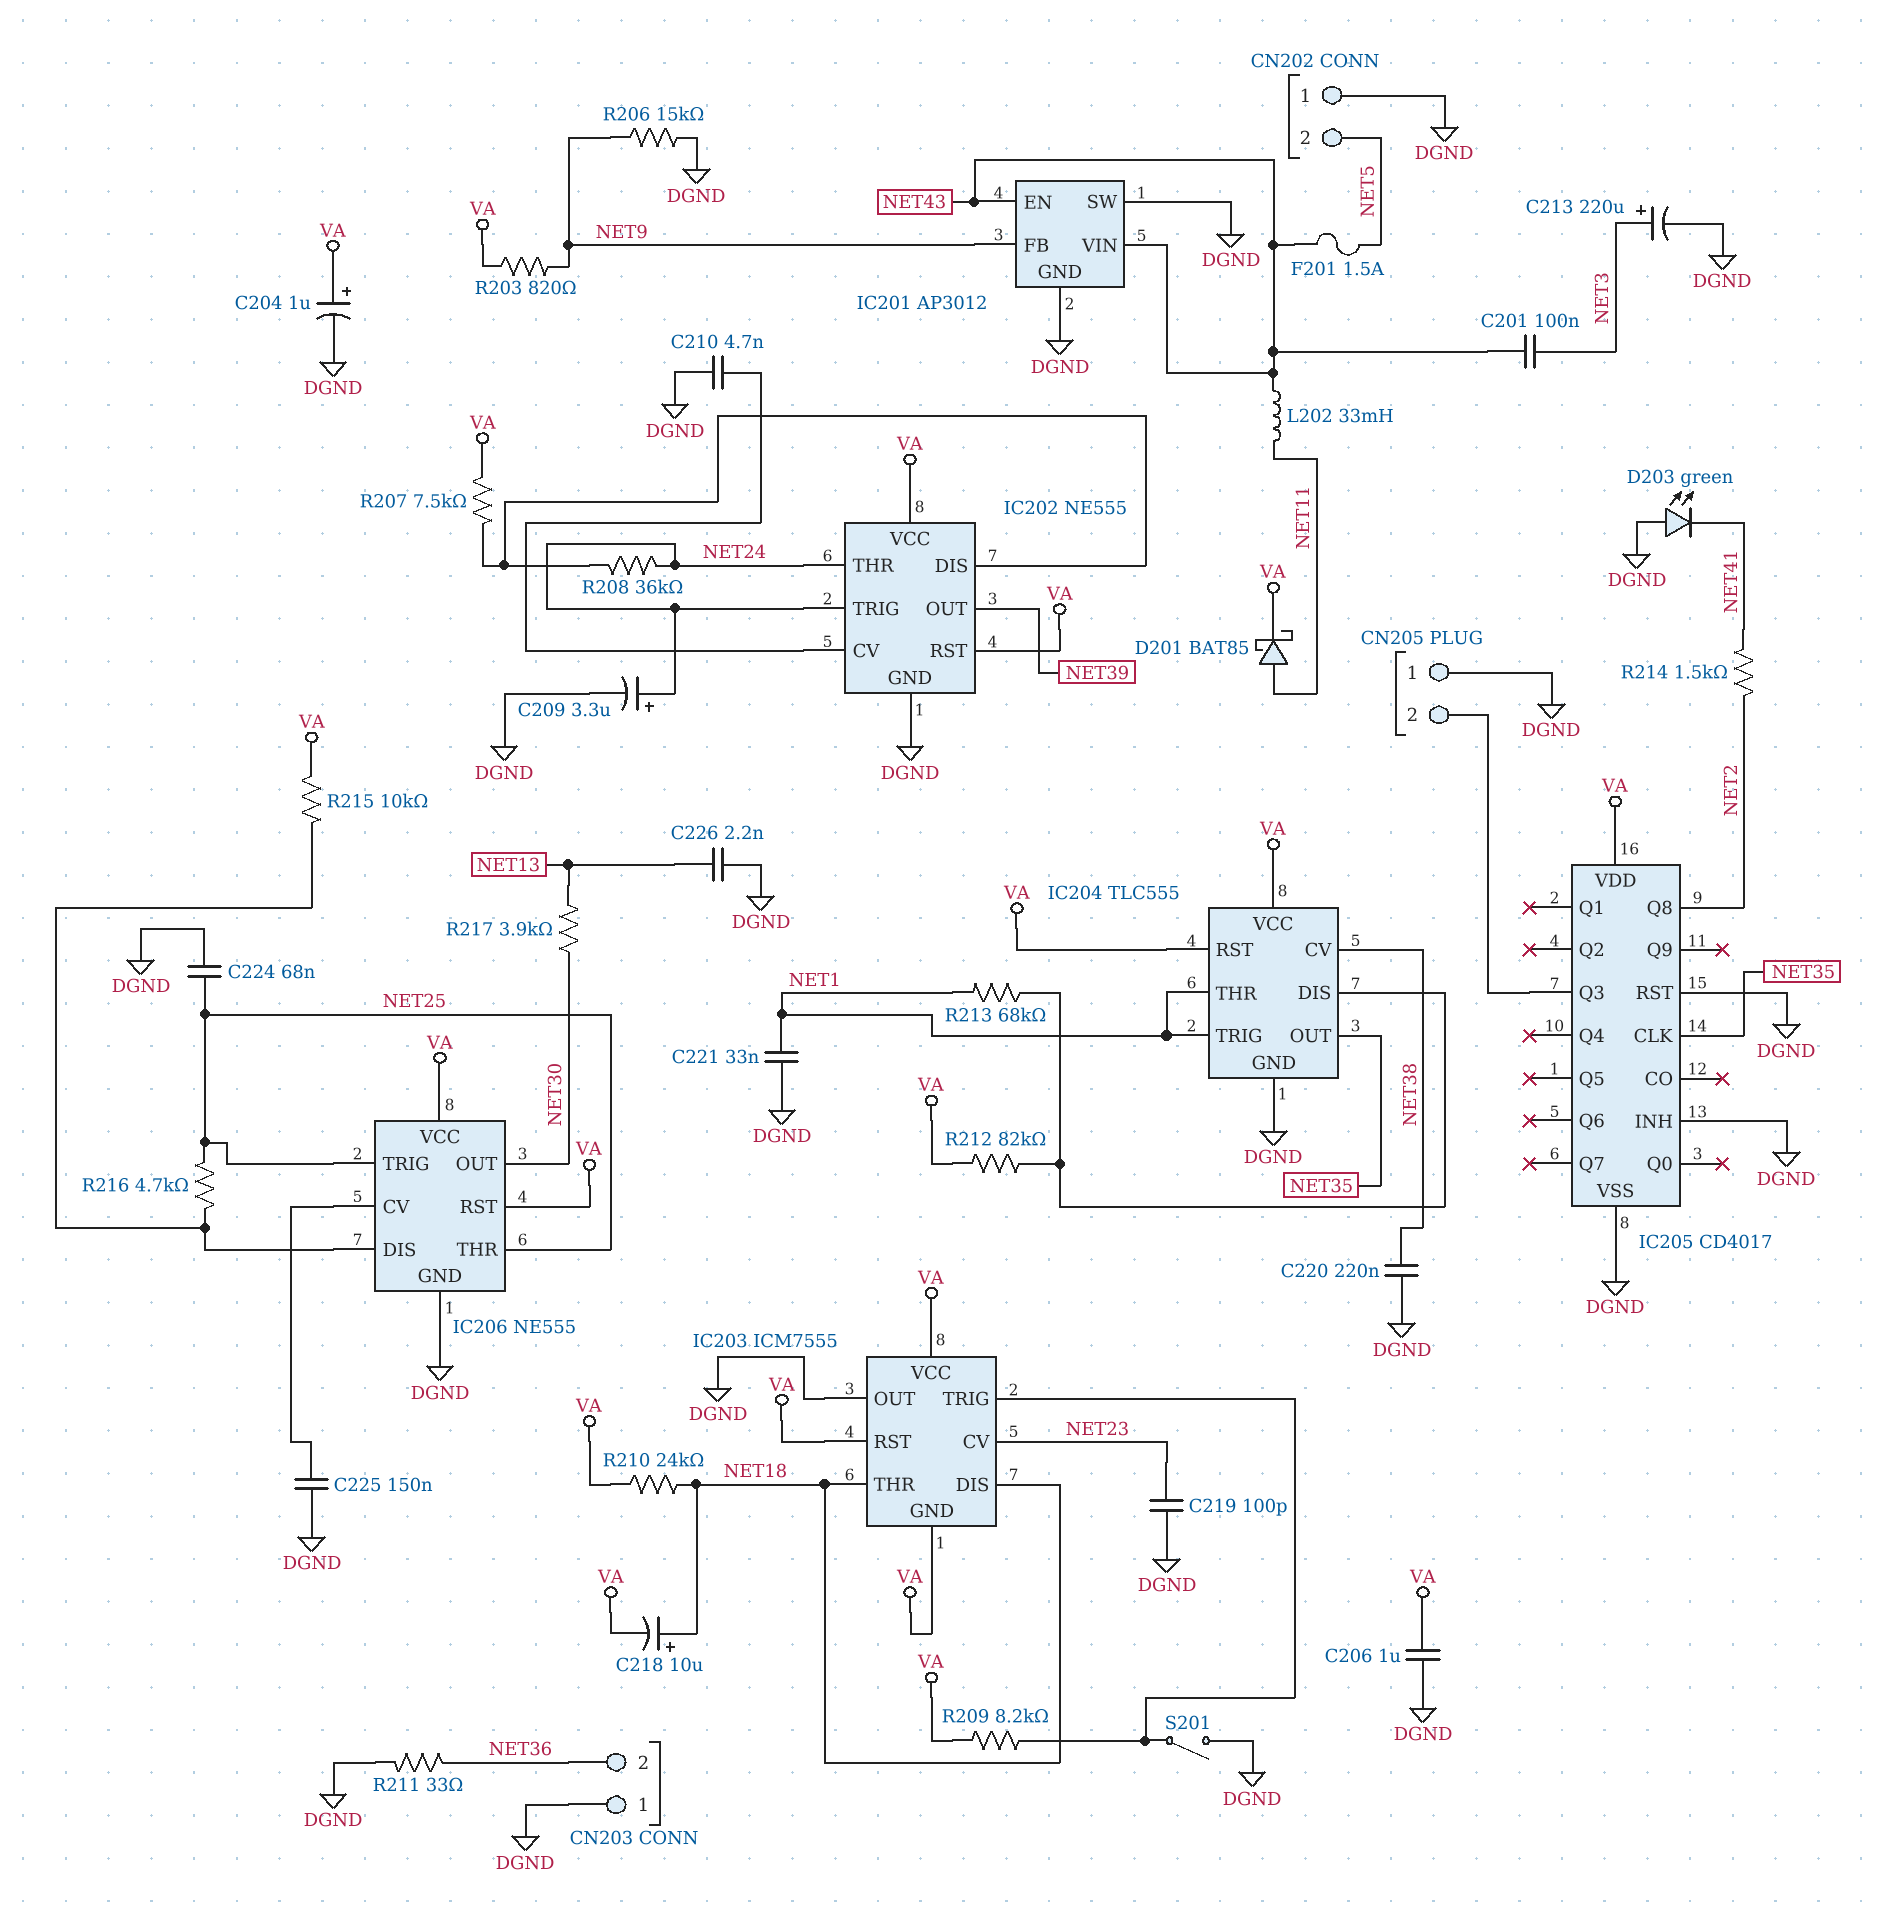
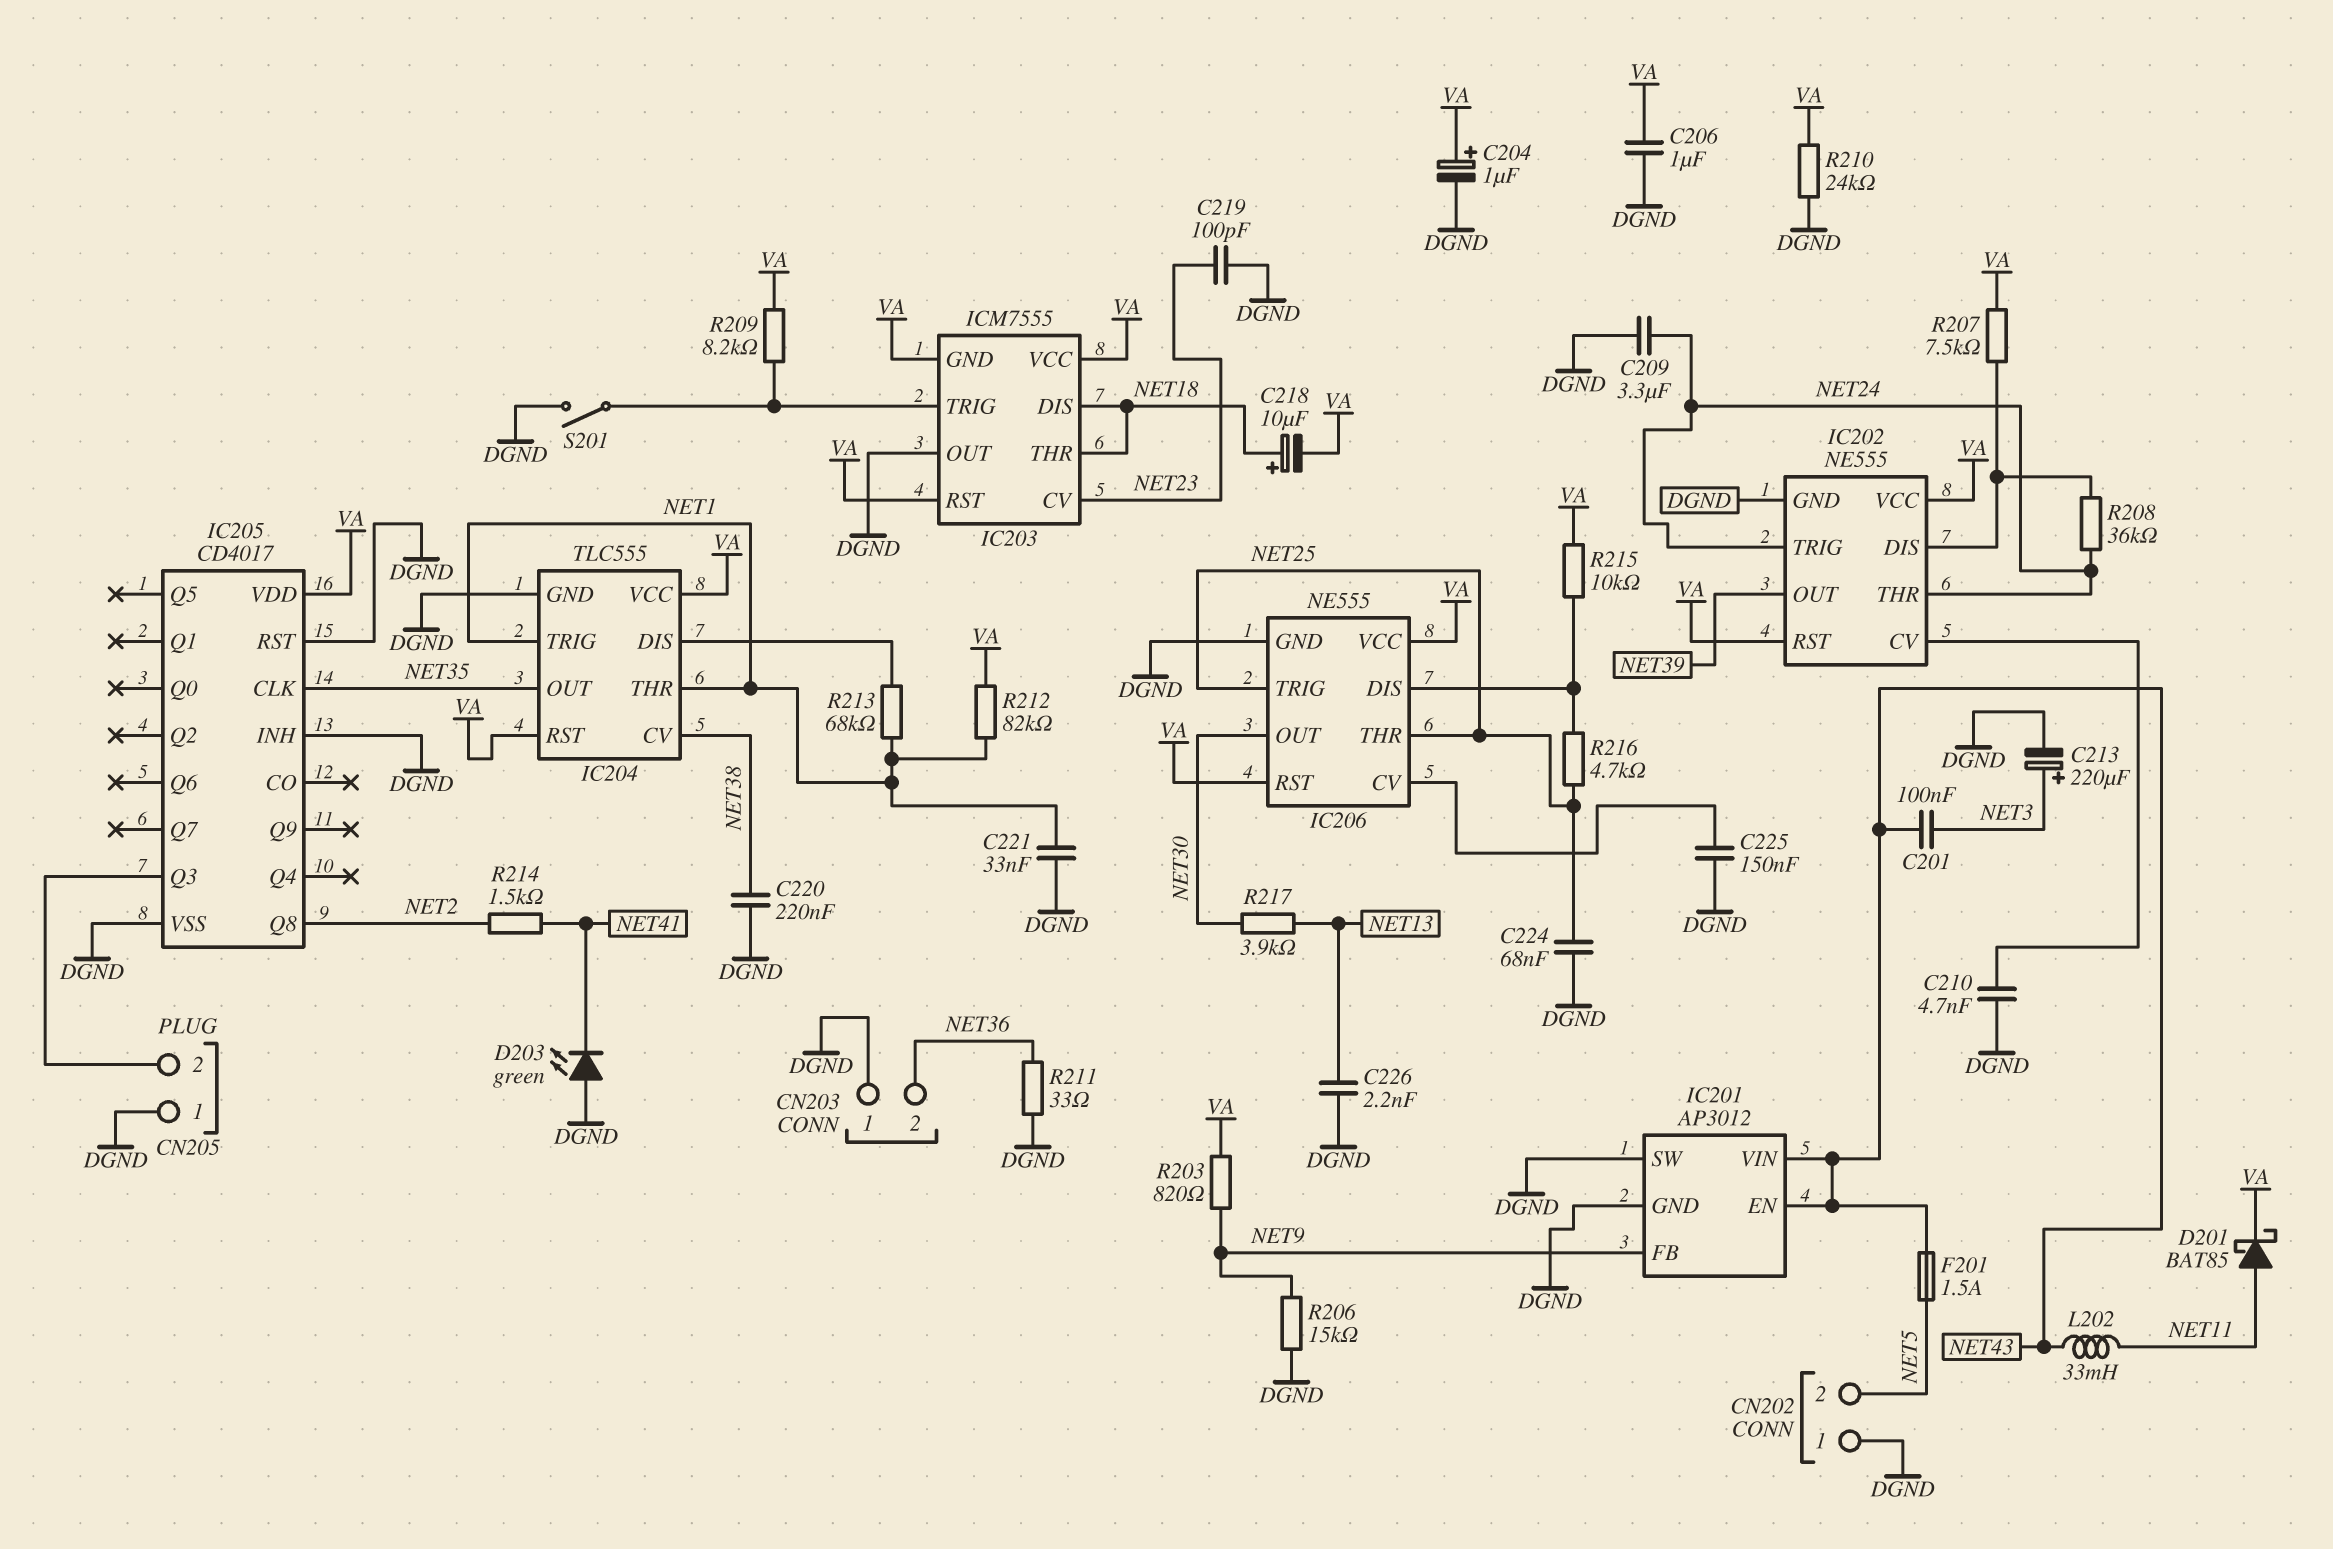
C209: 3.3uF (plus NET24, minus DGND) -> 3.3uF (DGND, NET24)
R210: 24k (NET18, VA) -> 24k (DGND, VA)
R212: 82k (IC204/DIS, VA) -> 82k (NET1, VA)

